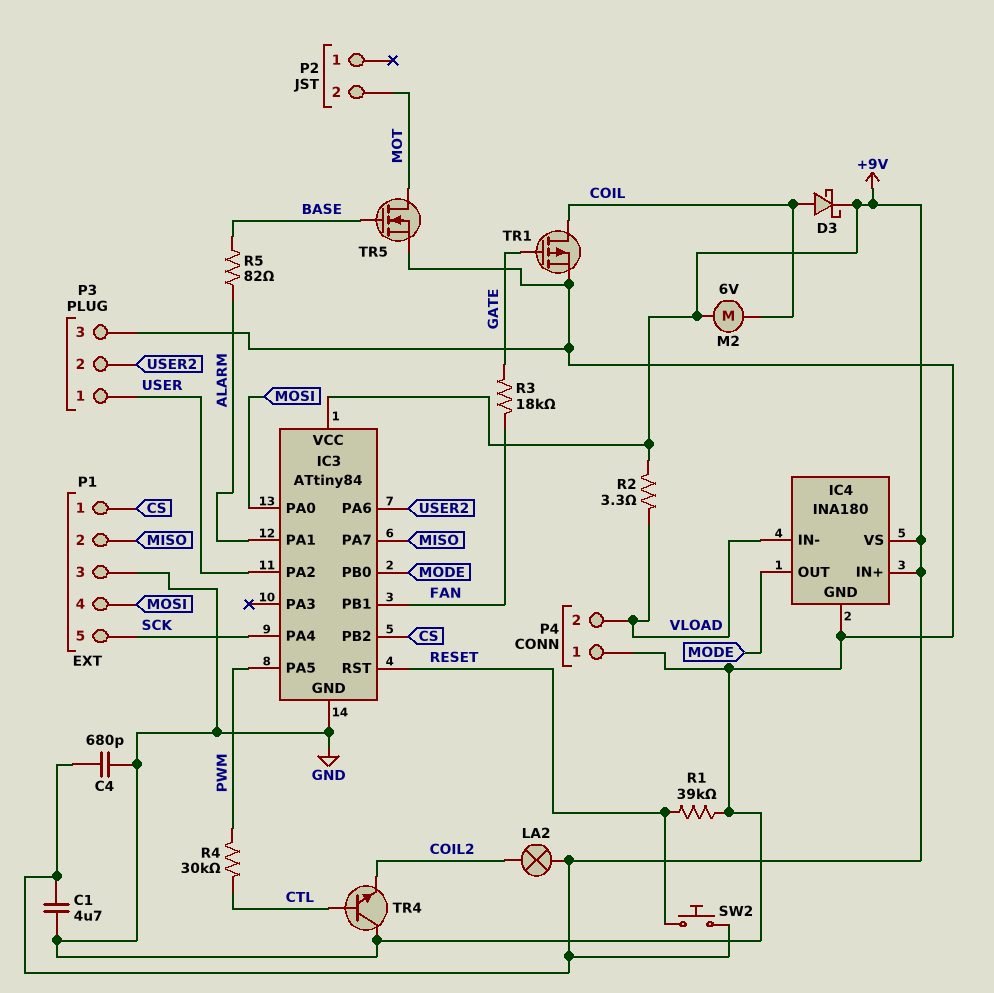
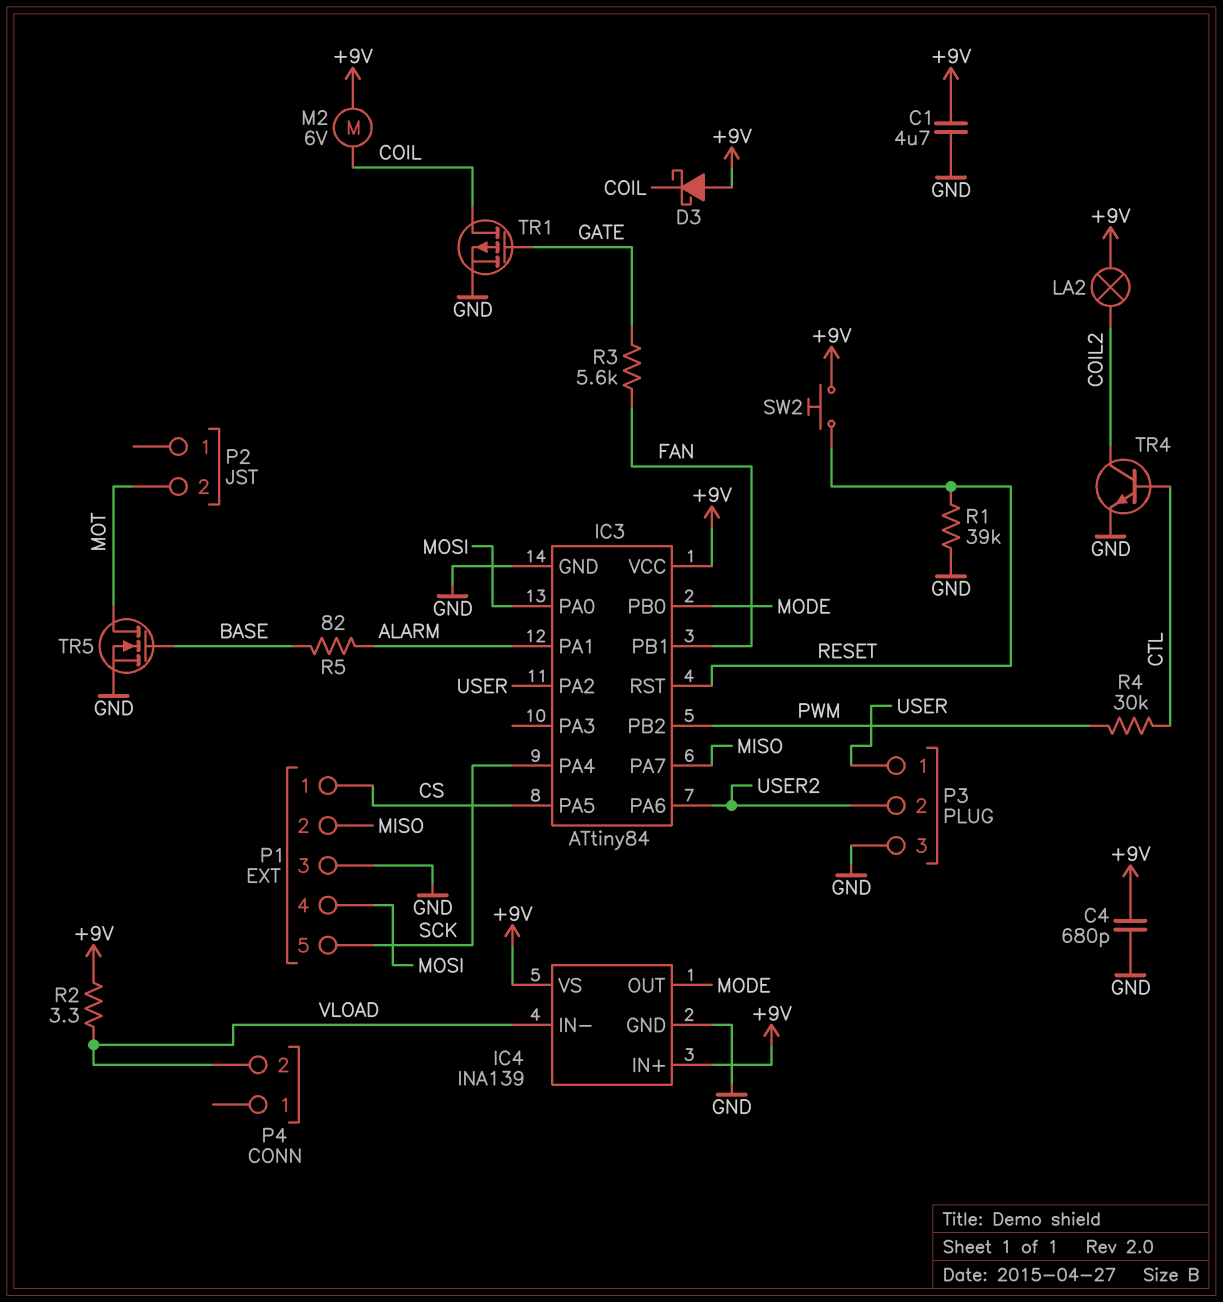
D3: schottky (A COIL, K +9V) -> schottky (A +9V, K COIL)
IC3 pin PA5: PWM -> CS
IC3 pin PB2: CS -> PWM
IC4: INA180 -> INA139
P4 pin 1: GND -> none
R3: 18k (FAN, GATE) -> 5.6k (FAN, GATE)
TR4: NPN (B CTL, C GND, E COIL2) -> NPN (B CTL, C COIL2, E GND)

